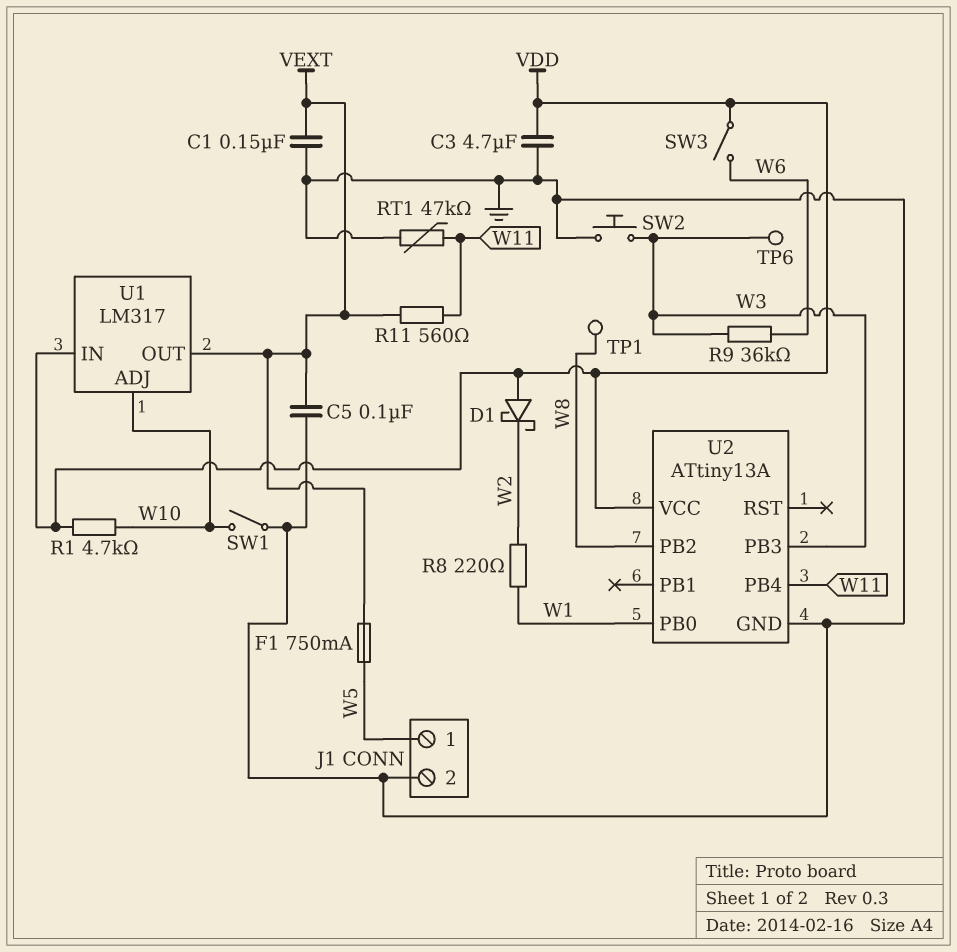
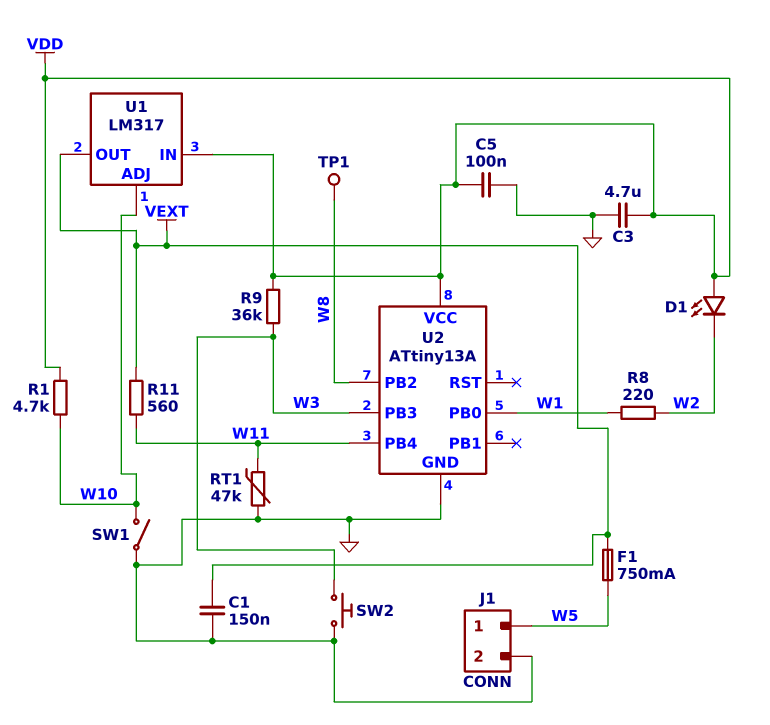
C5: 100nF (GND, VEXT) -> 100nF (GND, VDD)
D1: schottky (A VDD, K W2) -> LED (A VDD, K W2)
R9: 36k (W3, W6) -> 36k (VDD, W3)
SW3: switch (VDD, W6) -> none
TP6: test point (W3) -> none

